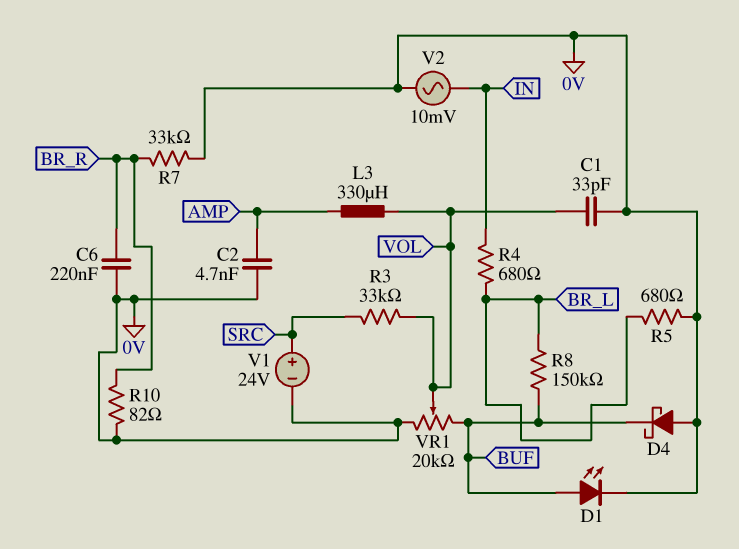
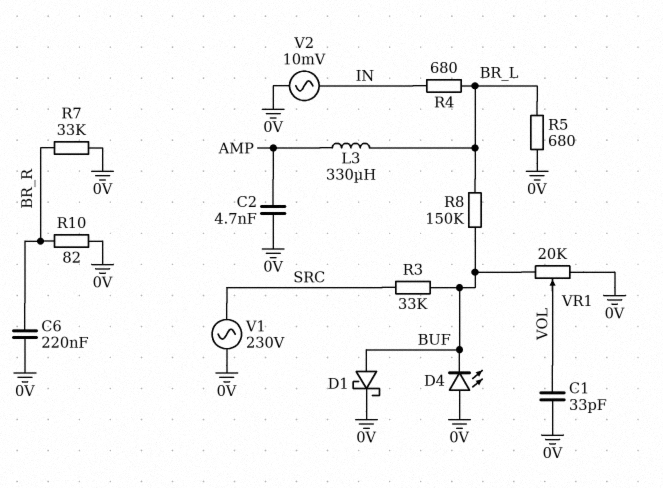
D1: LED (A BUF, K 0V) -> schottky (A BUF, K 0V)
D4: schottky (A 0V, K BUF) -> LED (A 0V, K BUF)
L3: 330uH (AMP, VOL) -> 330uH (AMP, BR_L)
R3: 33k (SRC, VOL) -> 33k (BUF, SRC)
V1: 24V (plus SRC, minus 0V) -> AC 230V (0V, SRC)

